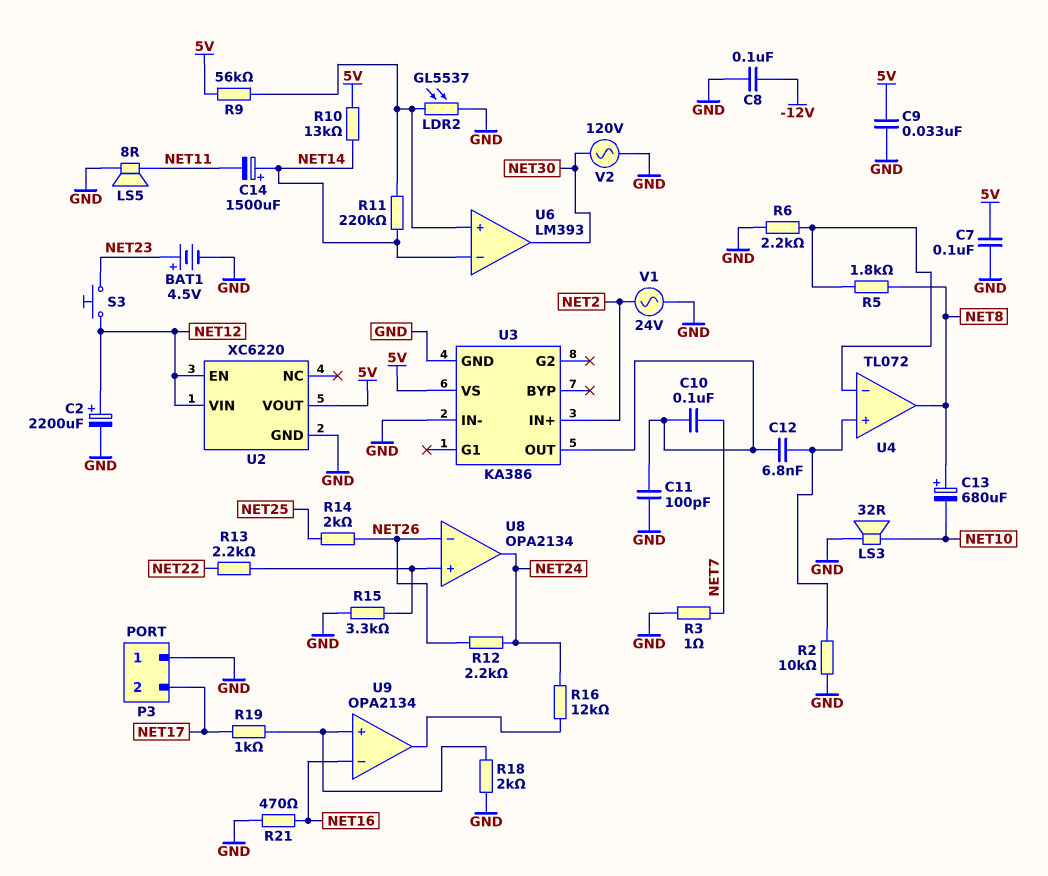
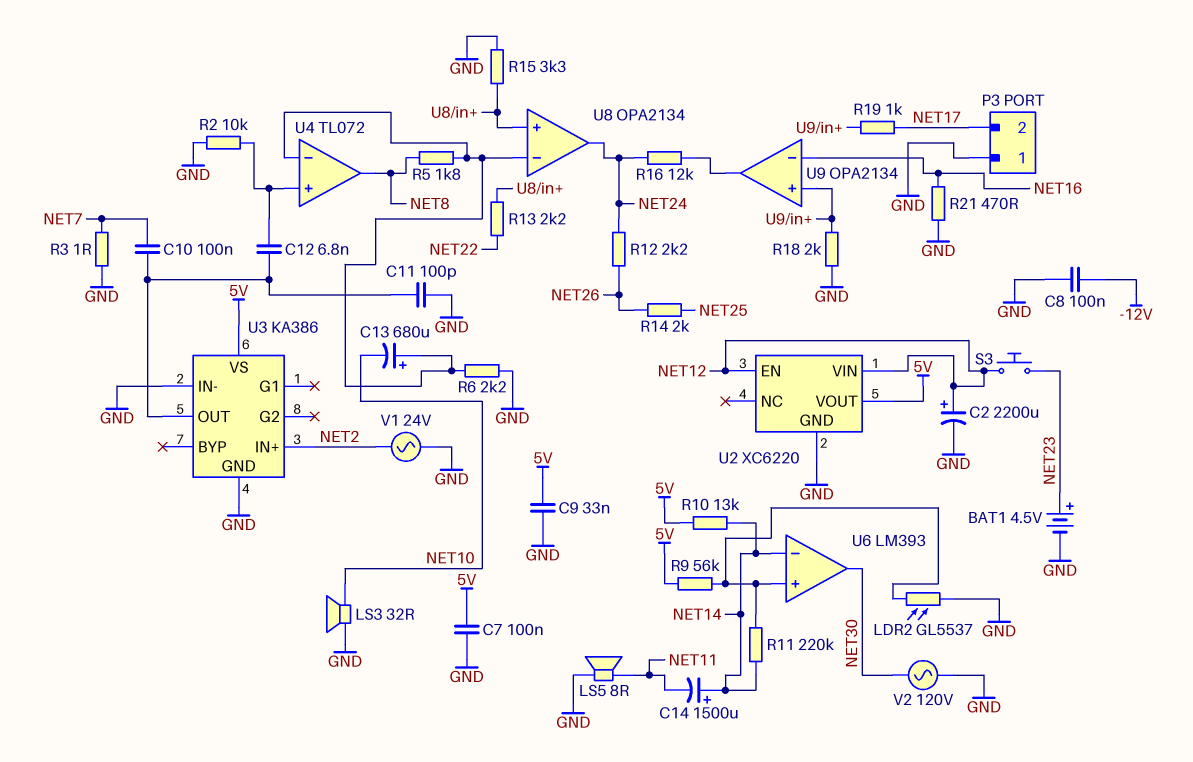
C13: 680uF (plus NET8, minus NET10) -> 680uF (plus U4/in-, minus NET10)
U8 pin in-: NET26 -> U4/in-

